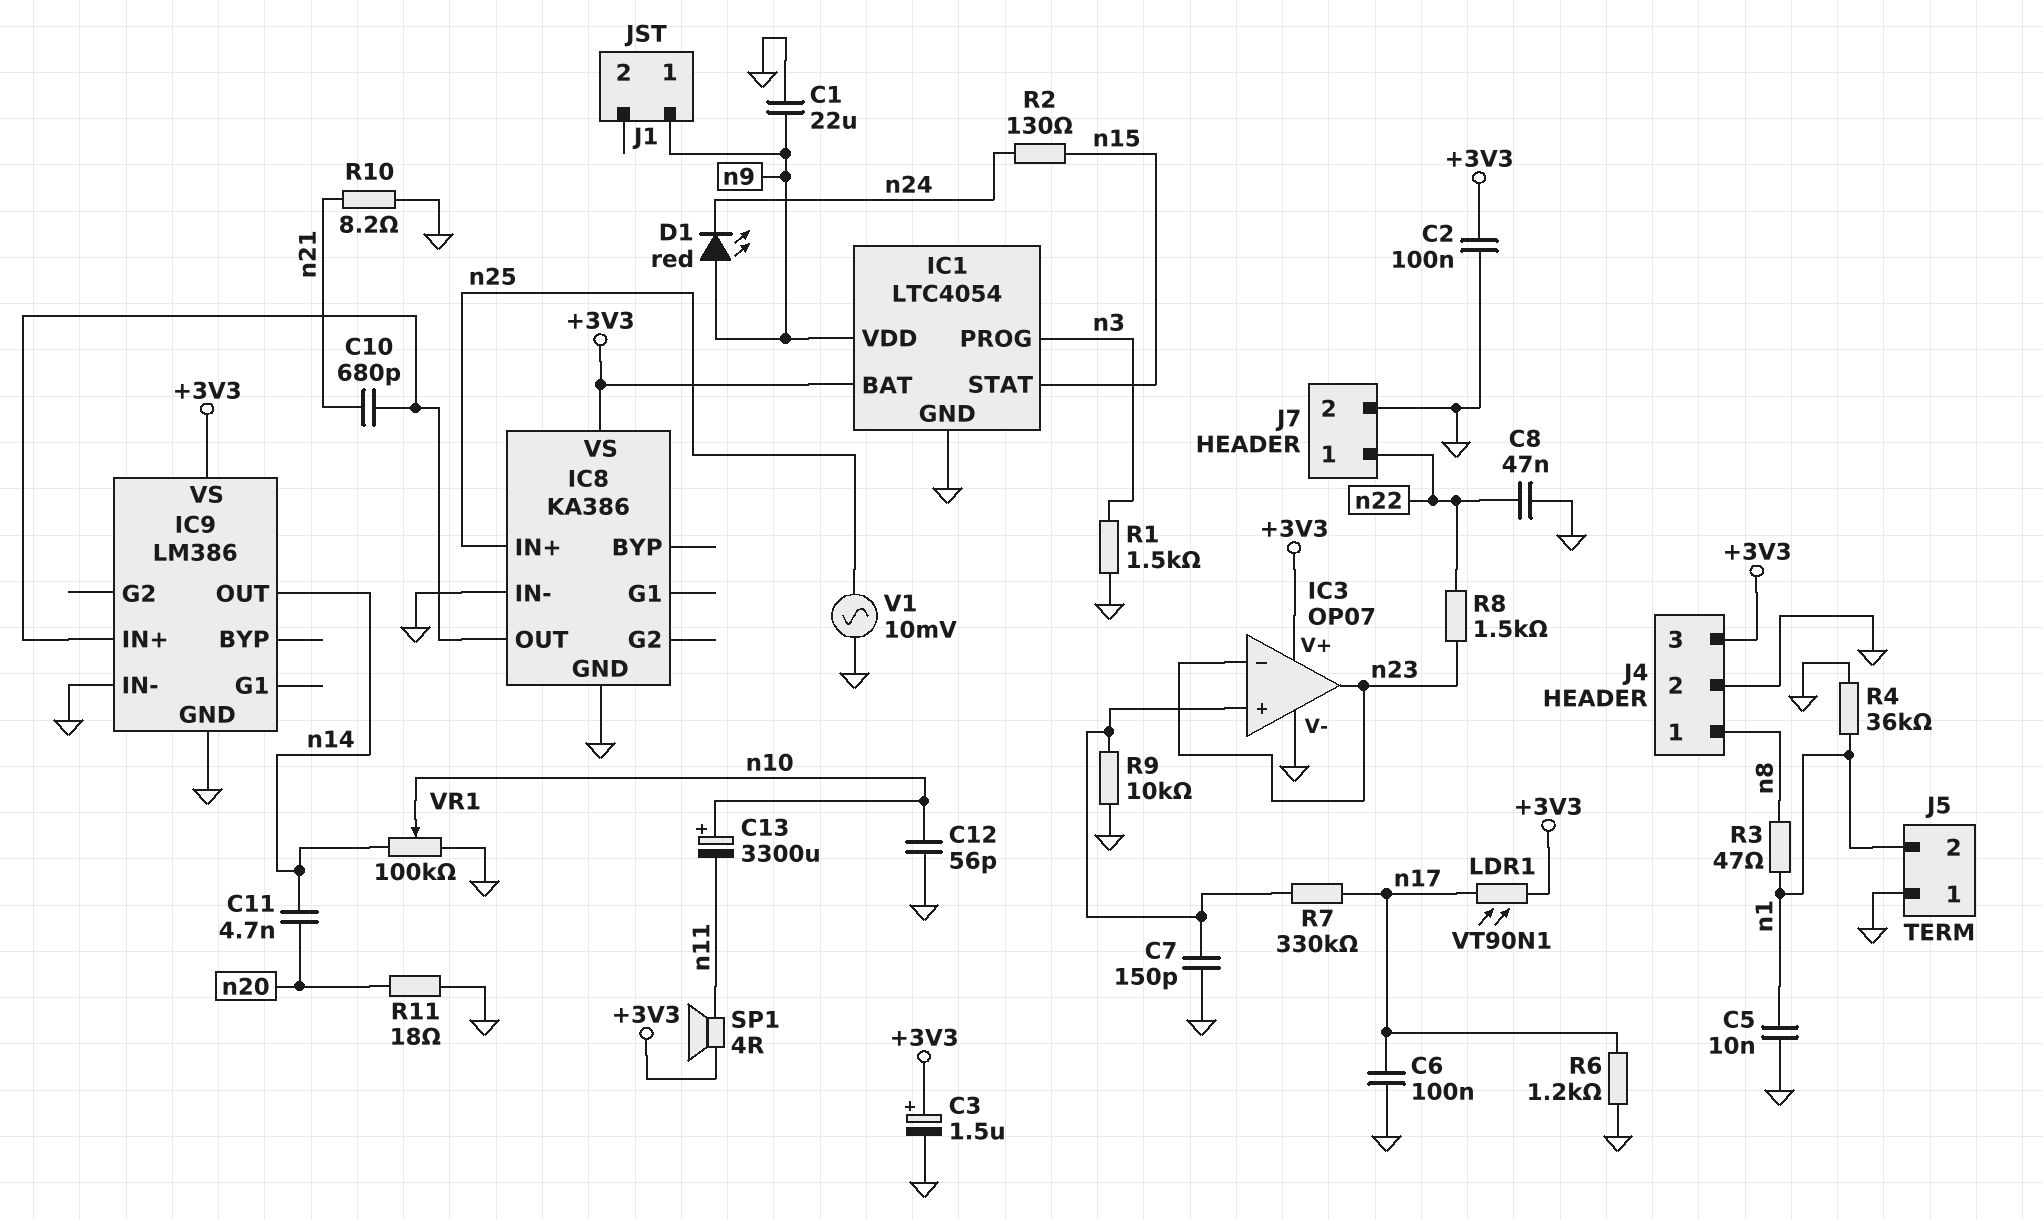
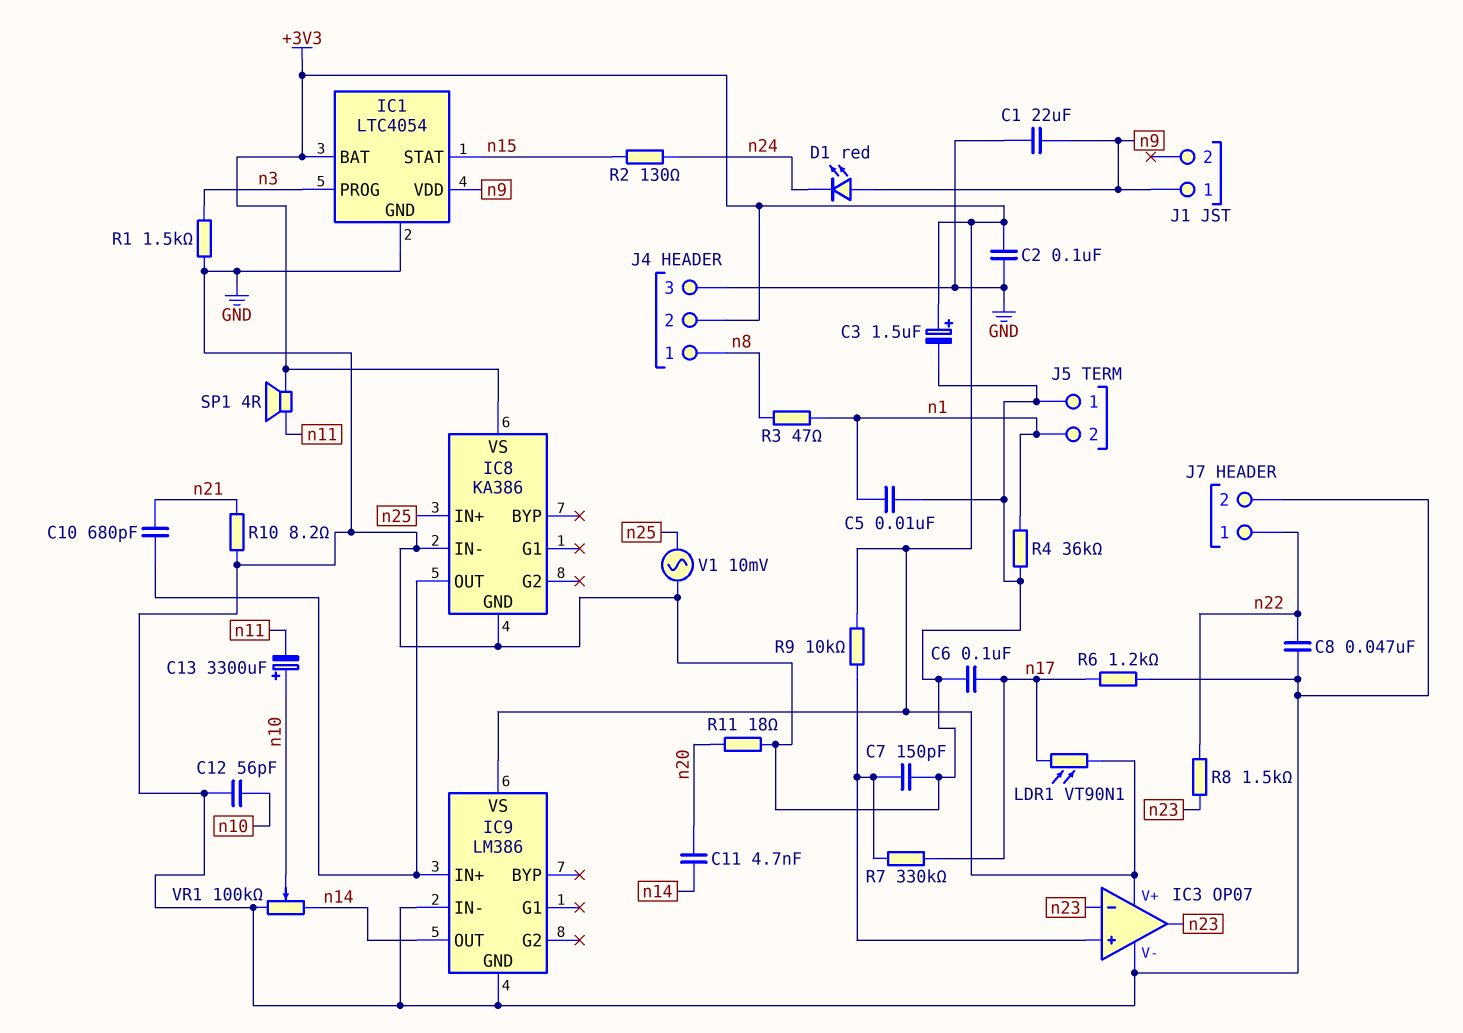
J4 pin 2: GND -> +3V3
J4 pin 3: +3V3 -> GND
R9: 10k (GND, IC3/in+) -> 10k (+3V3, IC3/in+)

